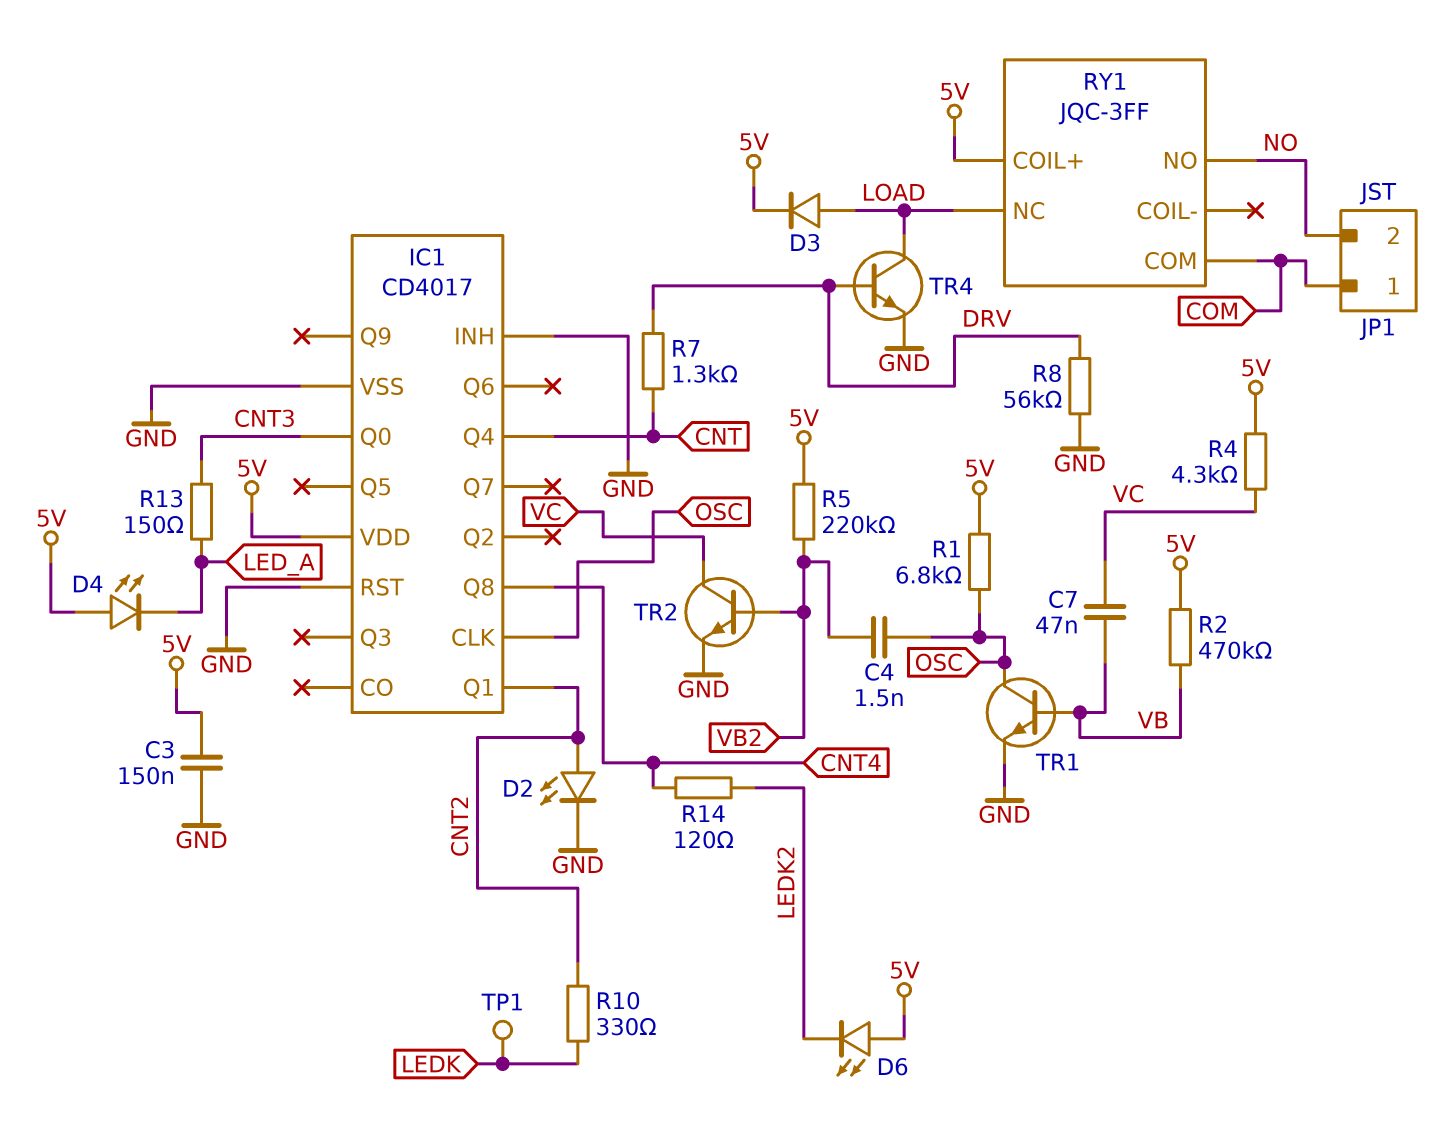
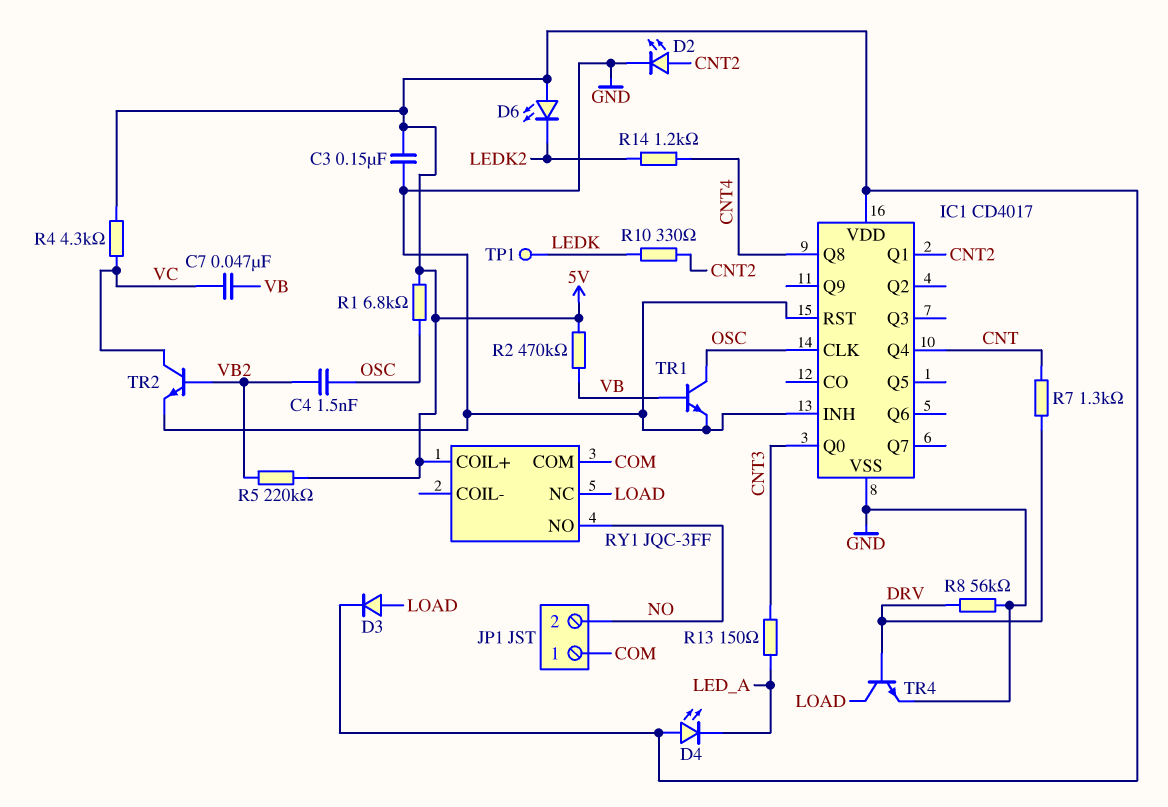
R14: 120 (CNT4, LEDK2) -> 1.2k (CNT4, LEDK2)

